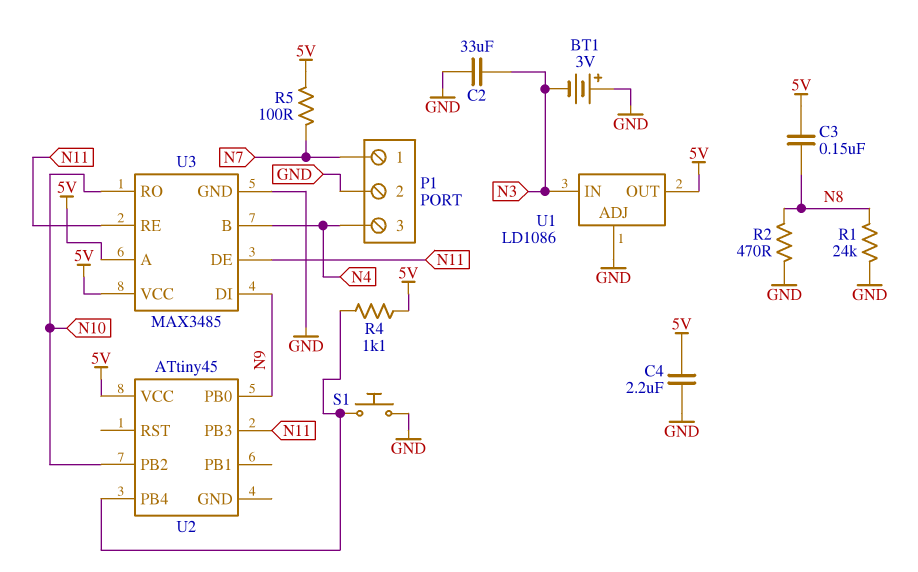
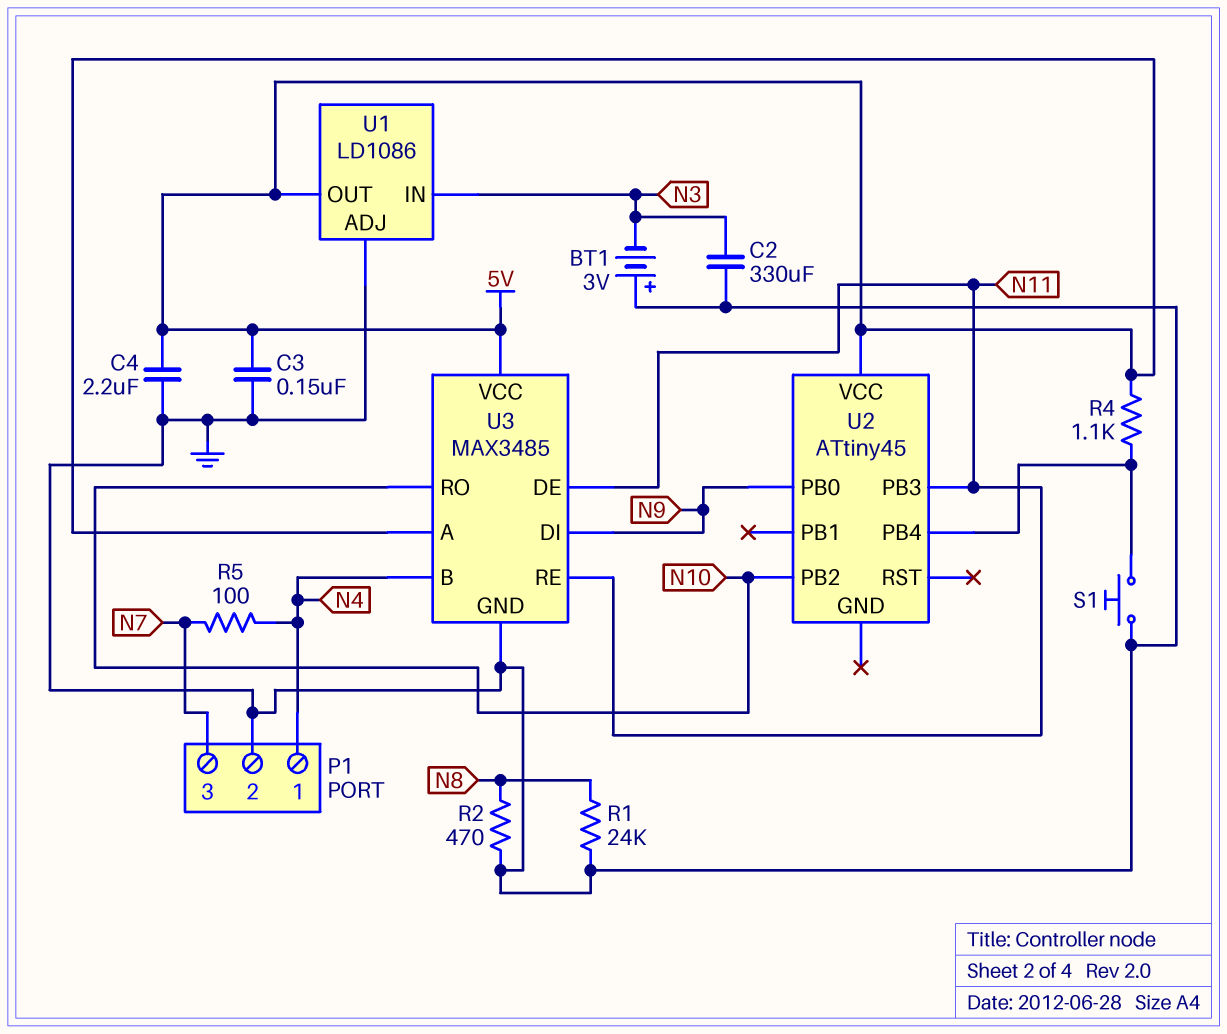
C2: 33uF (GND, N3) -> 330uF (GND, N3)
C3: 150nF (5V, N8) -> 150nF (5V, GND)
P1 pin 1: N7 -> N4
P1 pin 3: N4 -> N7
R5: 100 (5V, N7) -> 100 (N4, N7)

